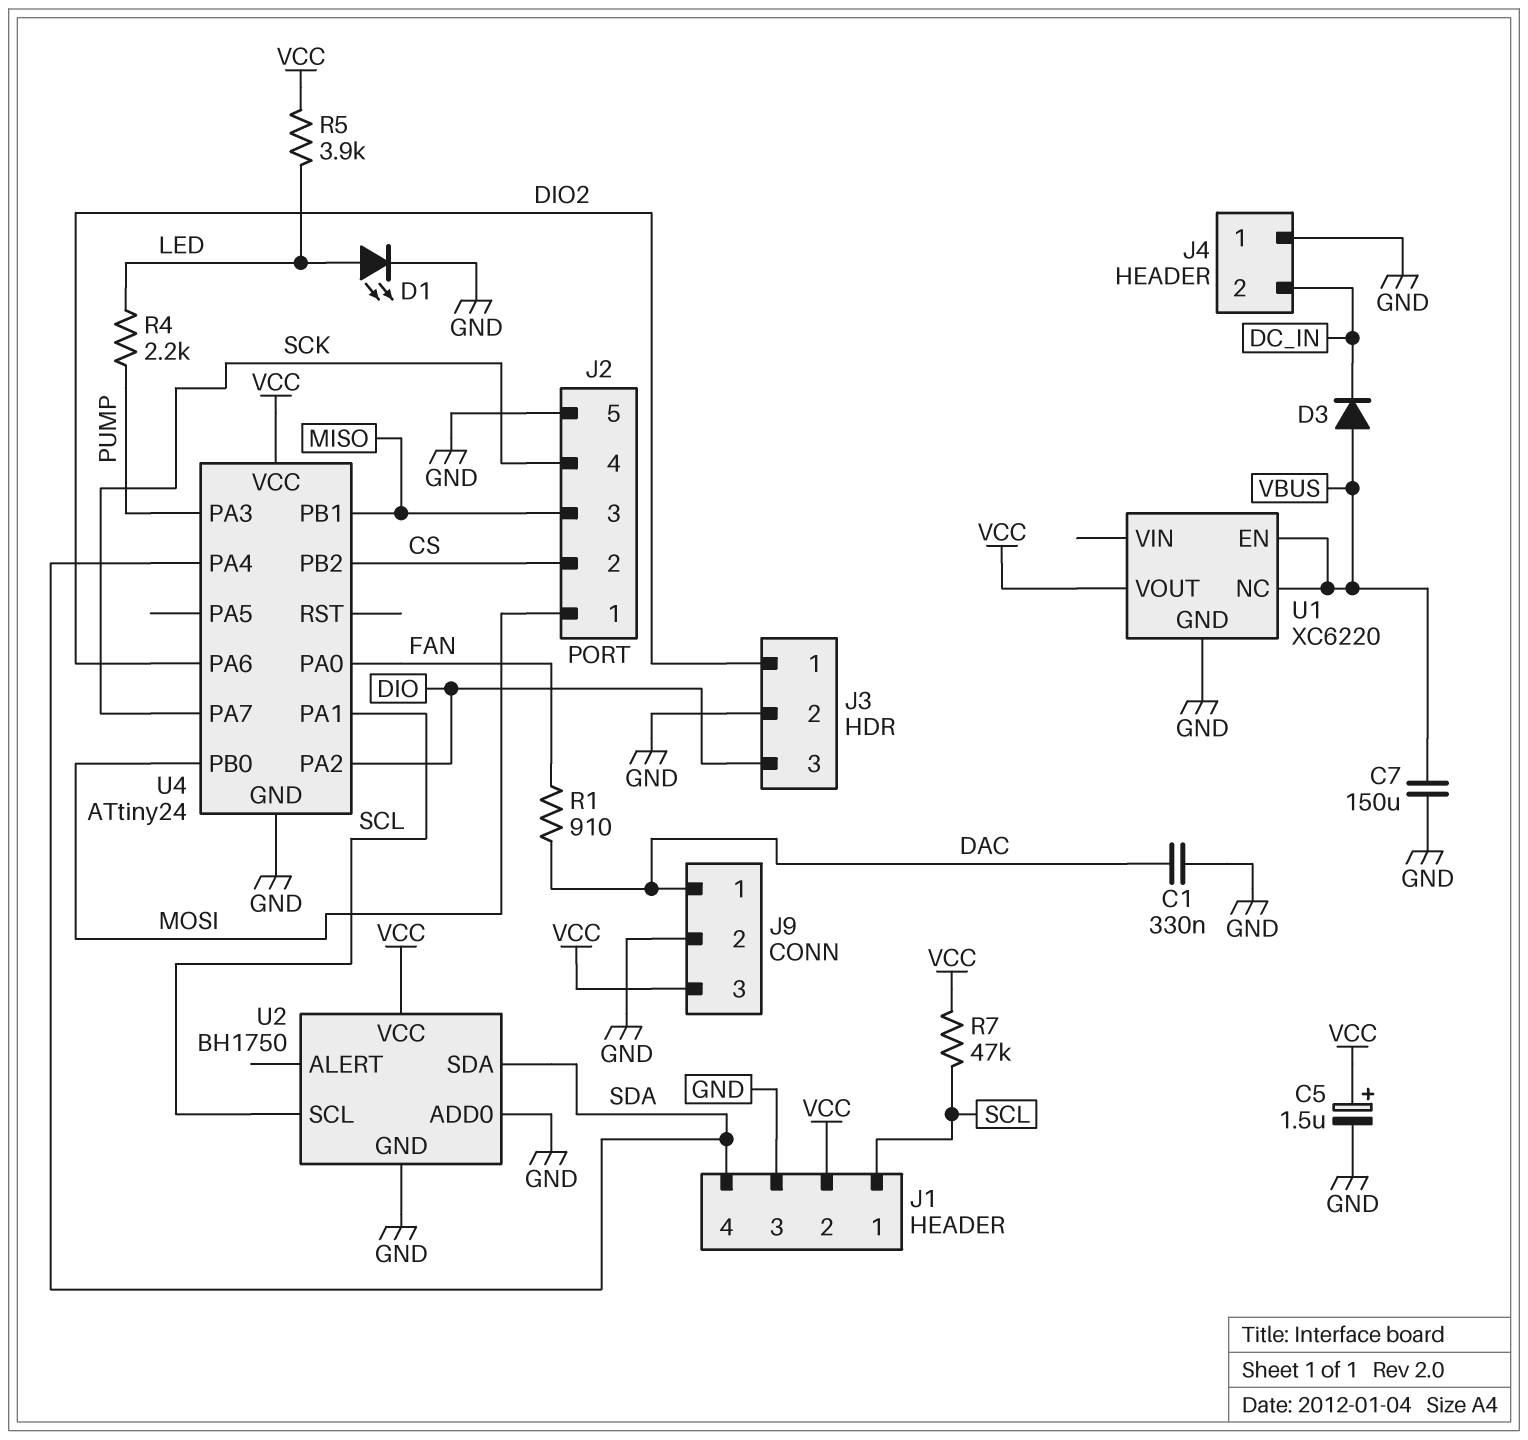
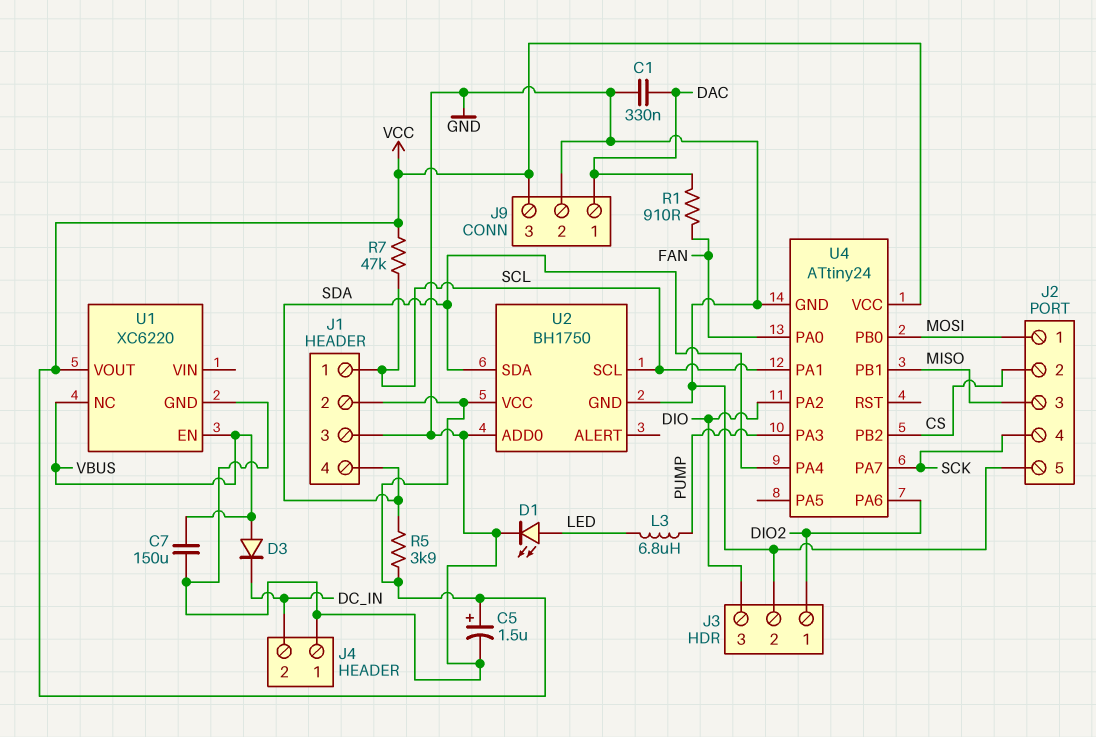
L3: none -> 6.8uH (LED, PUMP)
R4: 2.2k (LED, PUMP) -> none
R5: 3.9k (LED, VCC) -> 3.9k (SDA, VCC)

